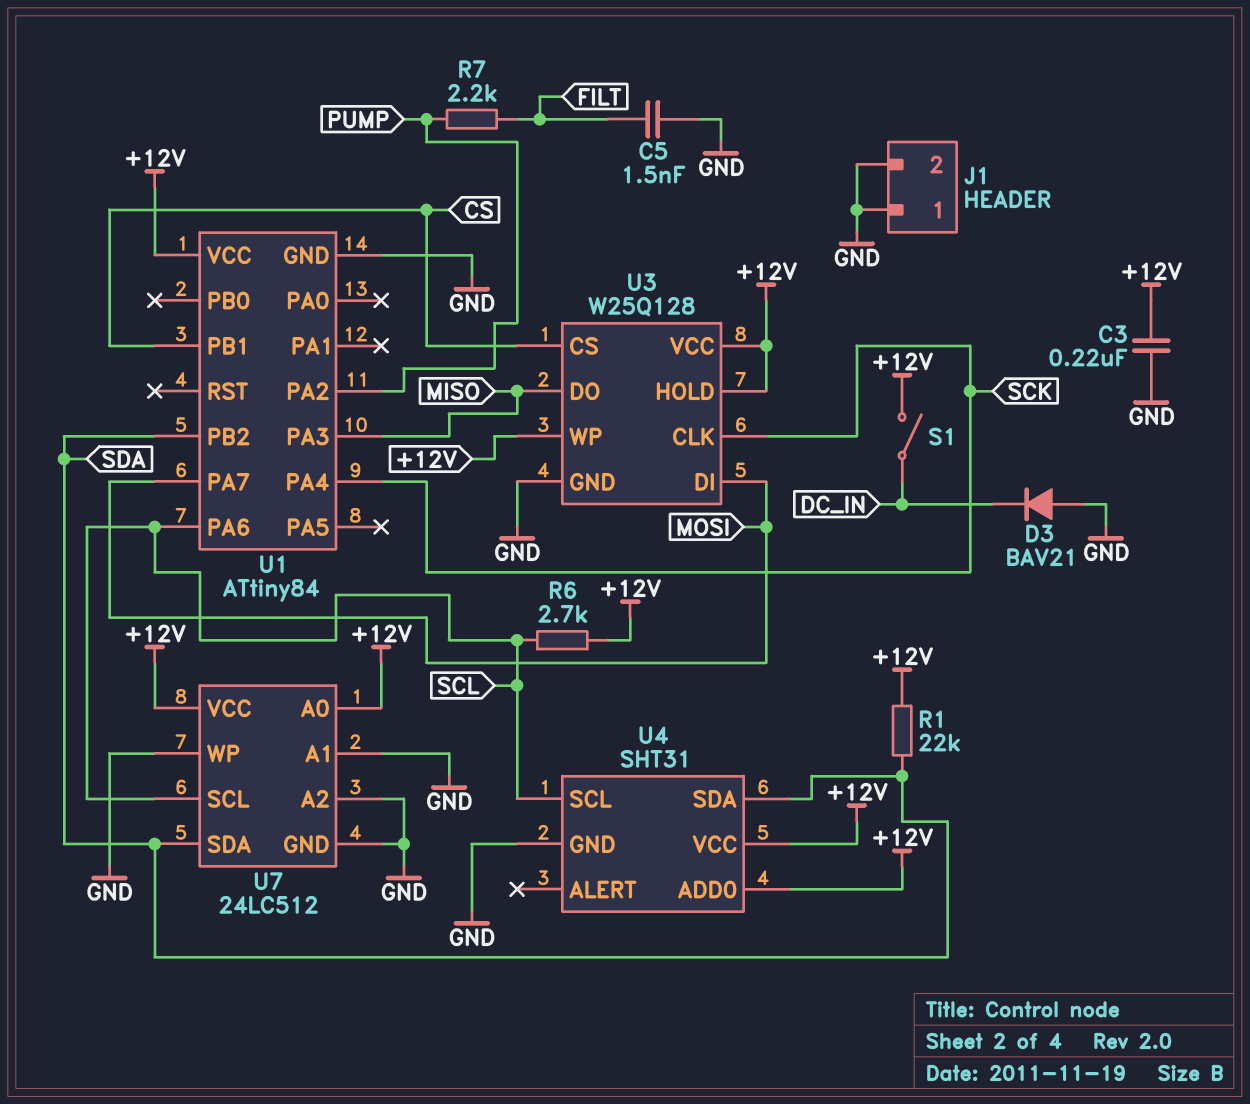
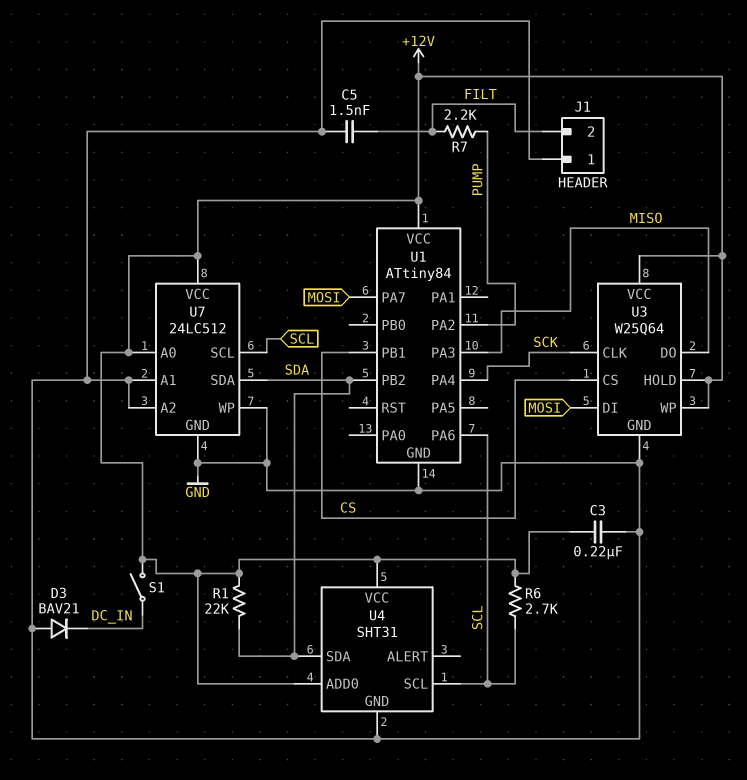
J1 pin 2: GND -> FILT
U3: W25Q128 -> W25Q64

